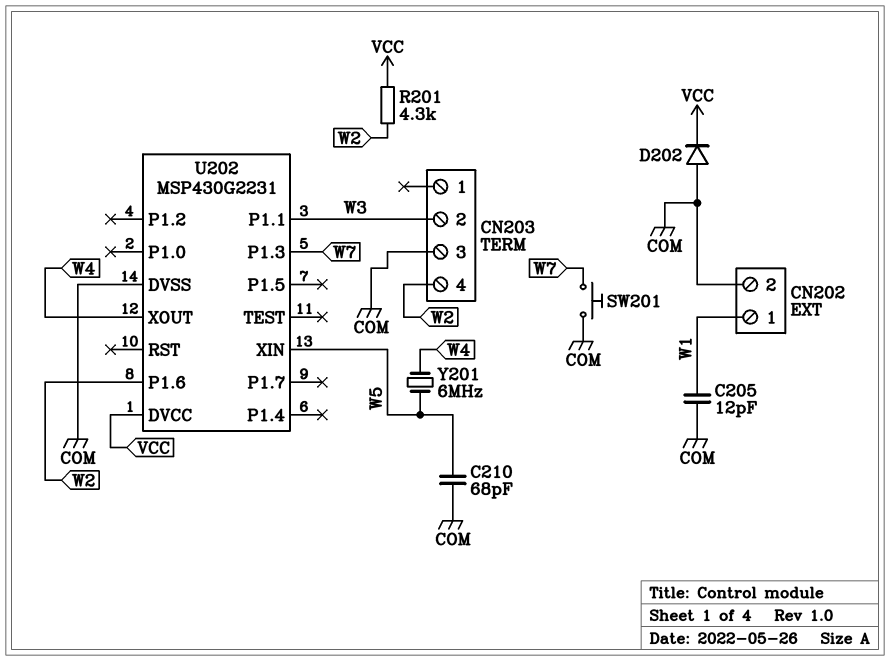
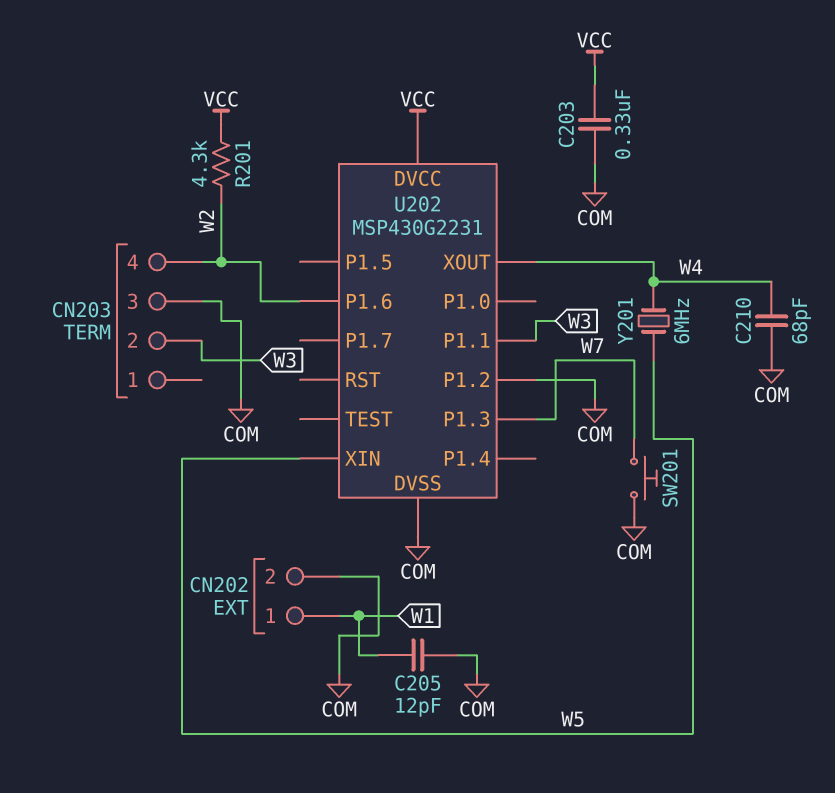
C203: none -> 330nF (COM, VCC)
C210: 68pF (COM, W5) -> 68pF (COM, W4)
D202: diode (A COM, K VCC) -> none
U202 pin P1.2: none -> COM

